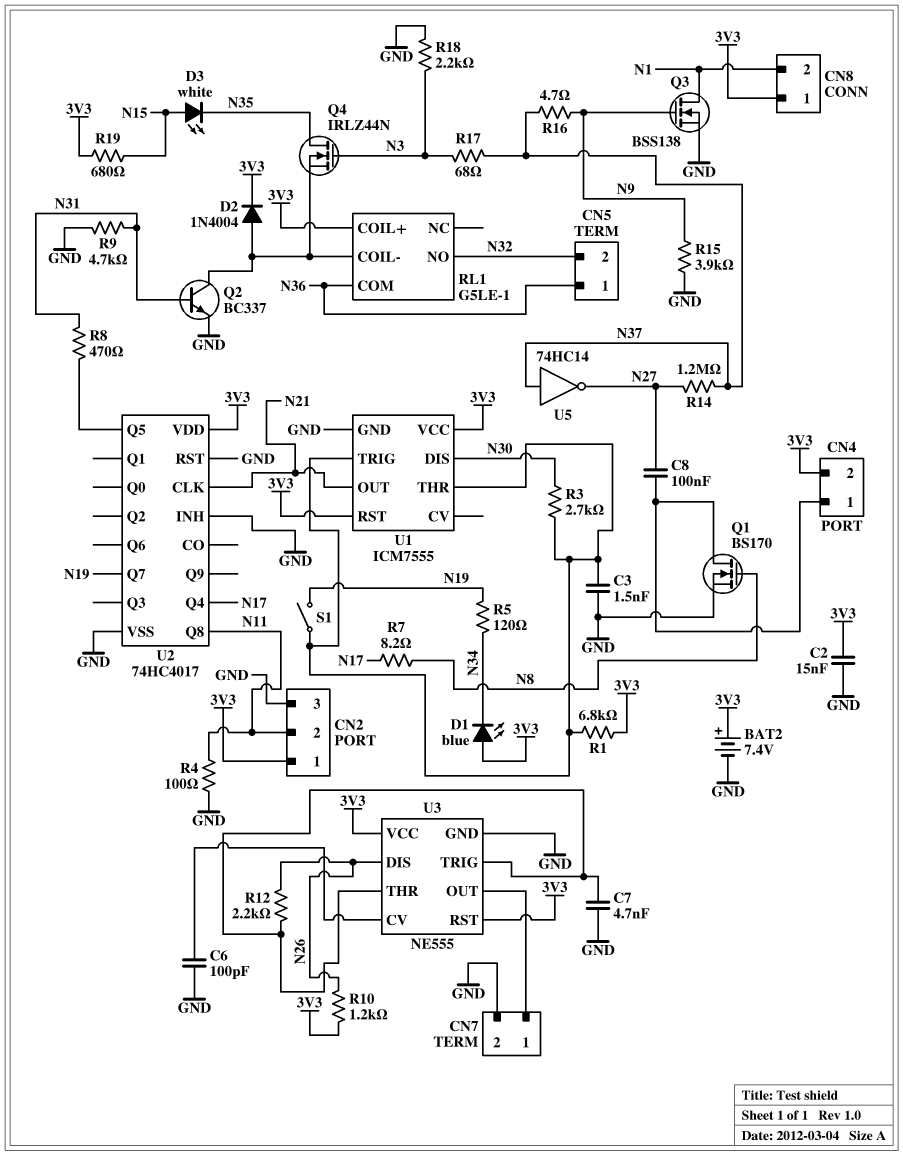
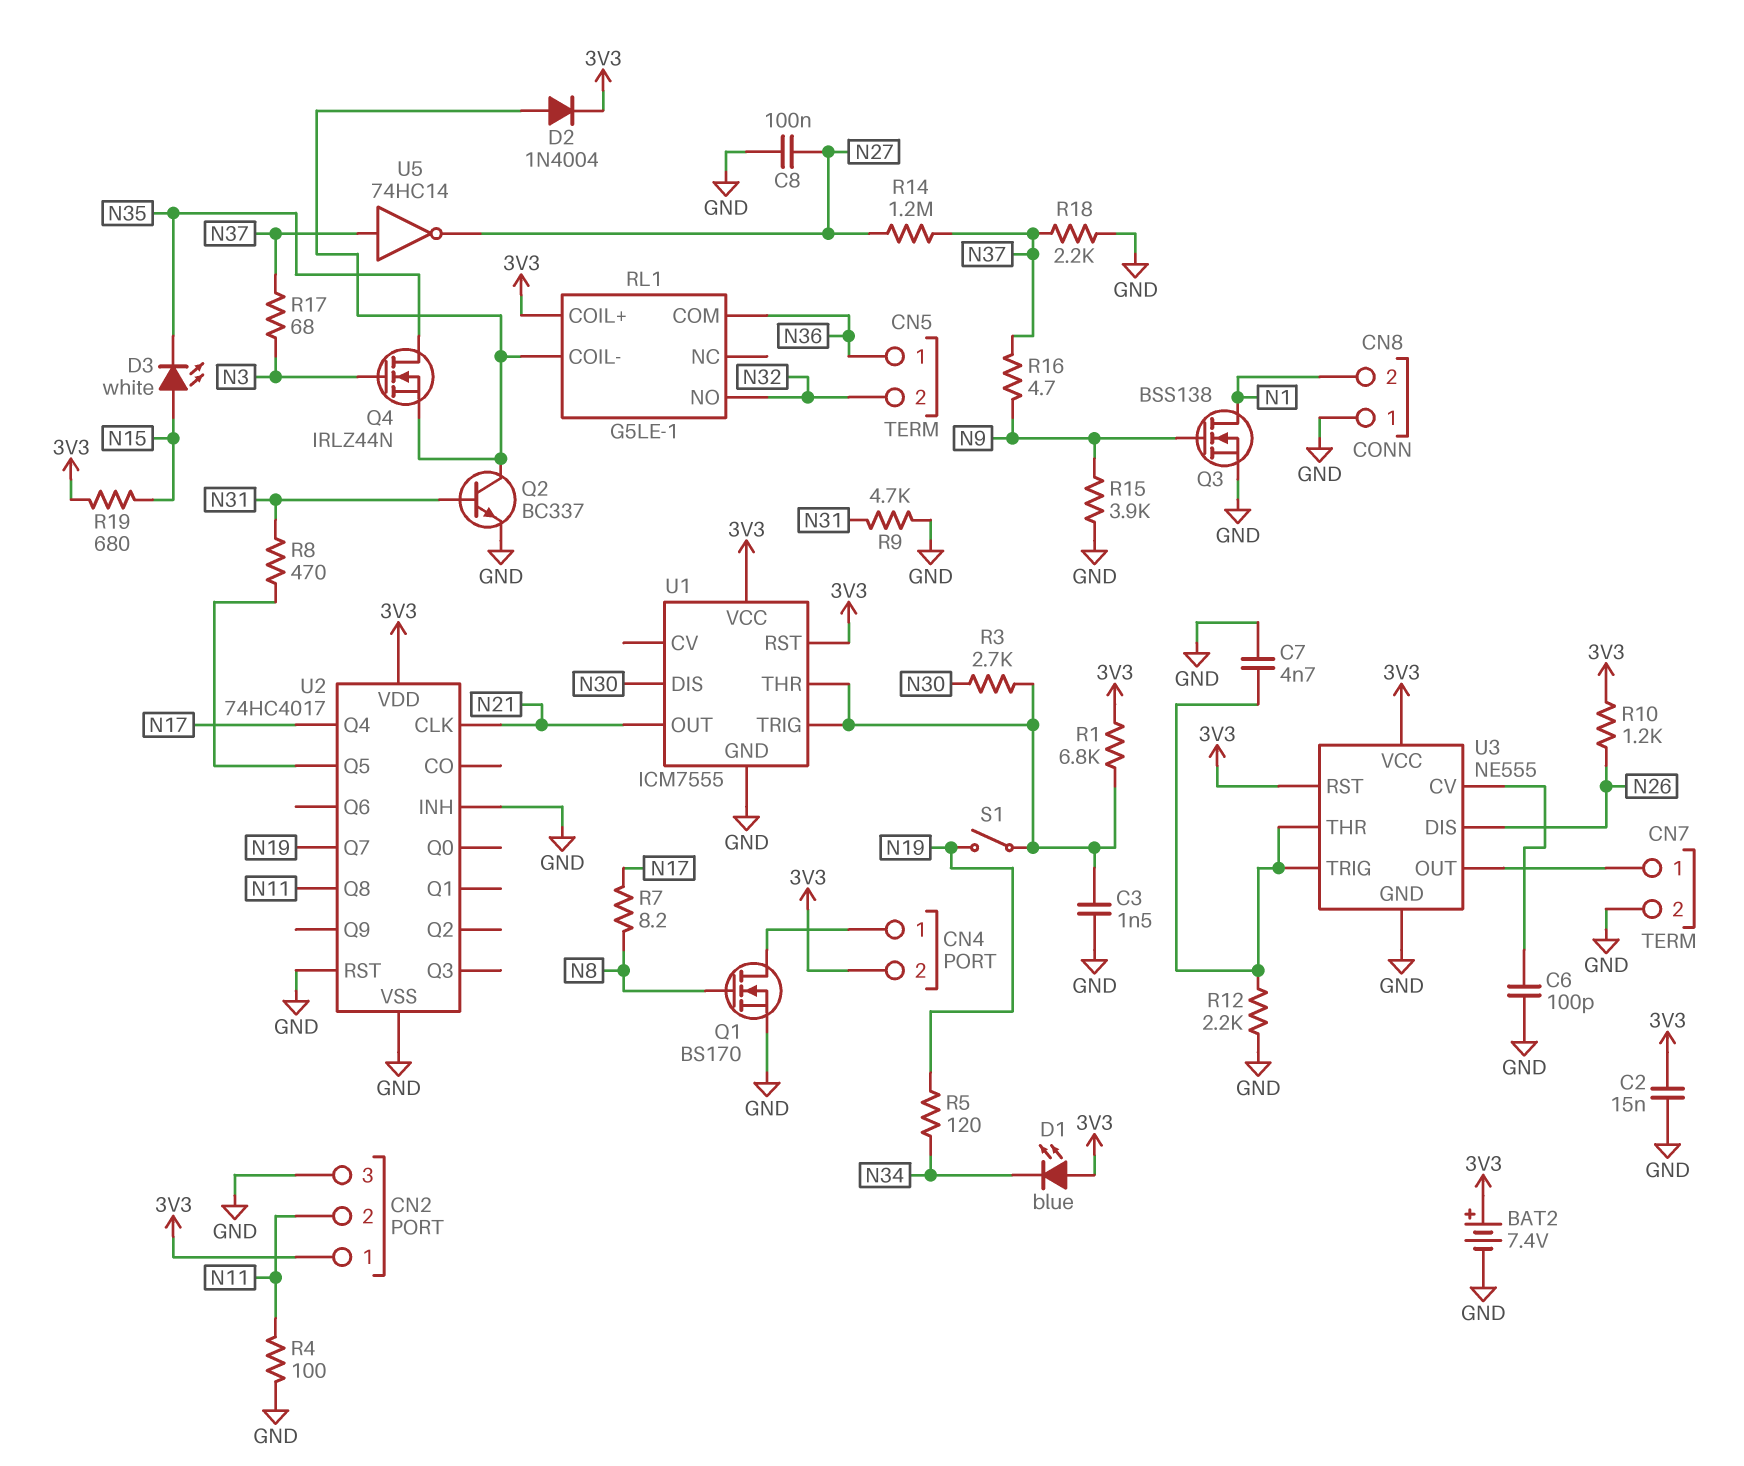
C8: 100nF (CN4/1, N27) -> 100nF (GND, N27)
CN8 pin 1: 3V3 -> GND
R12: 2.2k (N26, U3/THR) -> 2.2k (GND, U3/THR)
R18: 2.2k (GND, N3) -> 2.2k (GND, N37)

